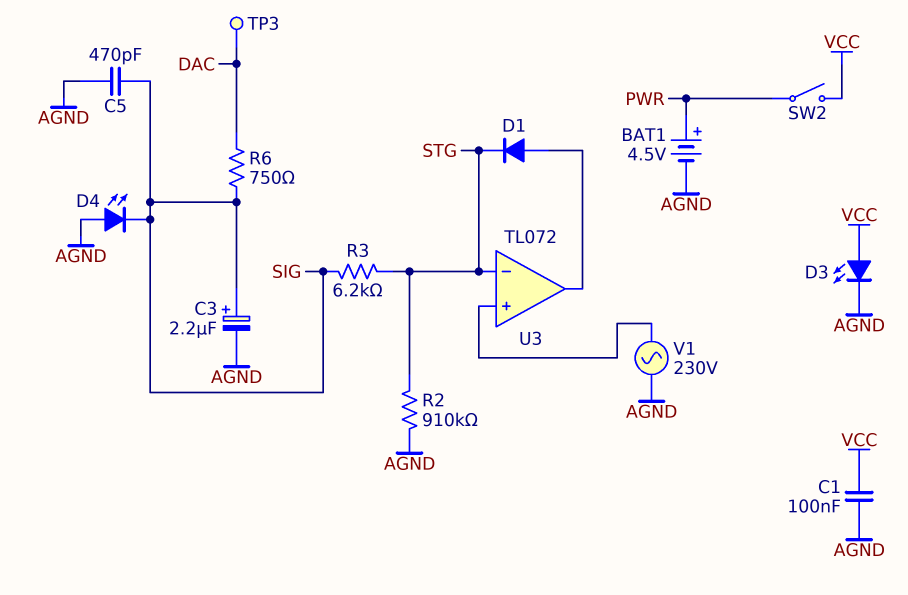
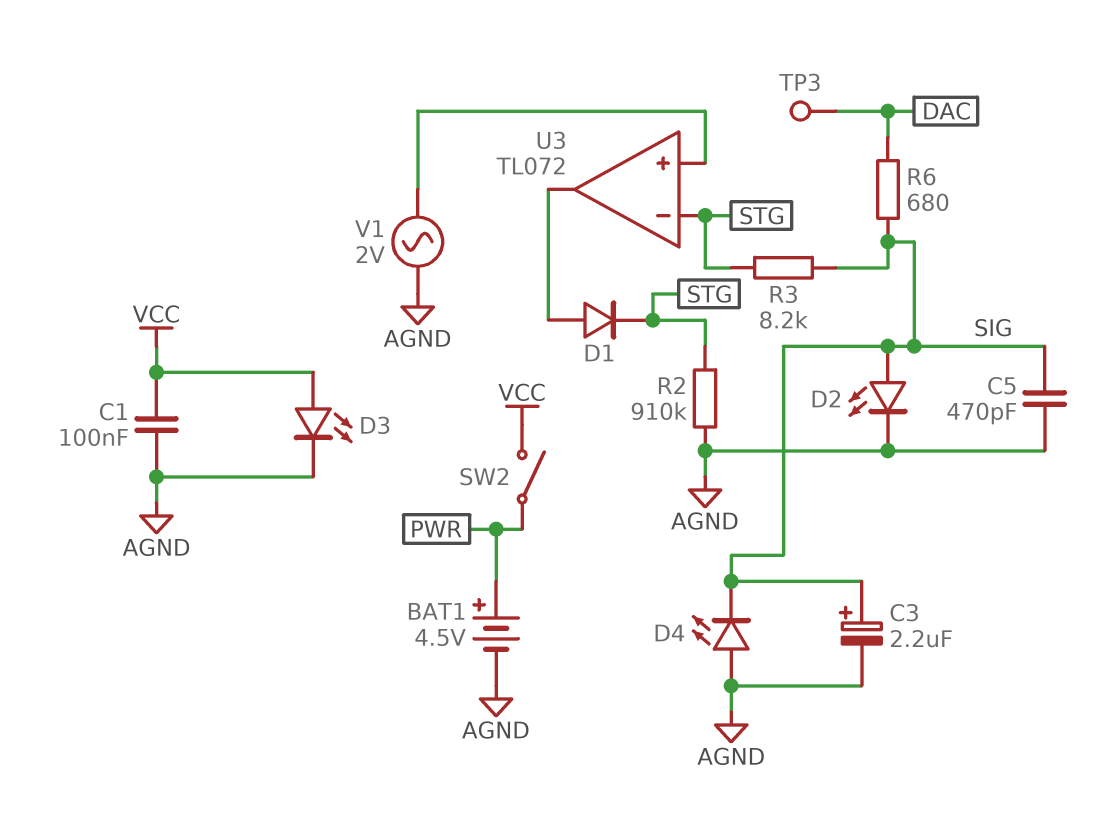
D2: none -> LED (A SIG, K AGND)
R3: 6.2k (SIG, STG) -> 8.2k (SIG, STG)
R6: 750 (DAC, SIG) -> 680 (DAC, SIG)
V1: AC 230V (AGND, U3/in+) -> AC 2V (AGND, U3/in+)

